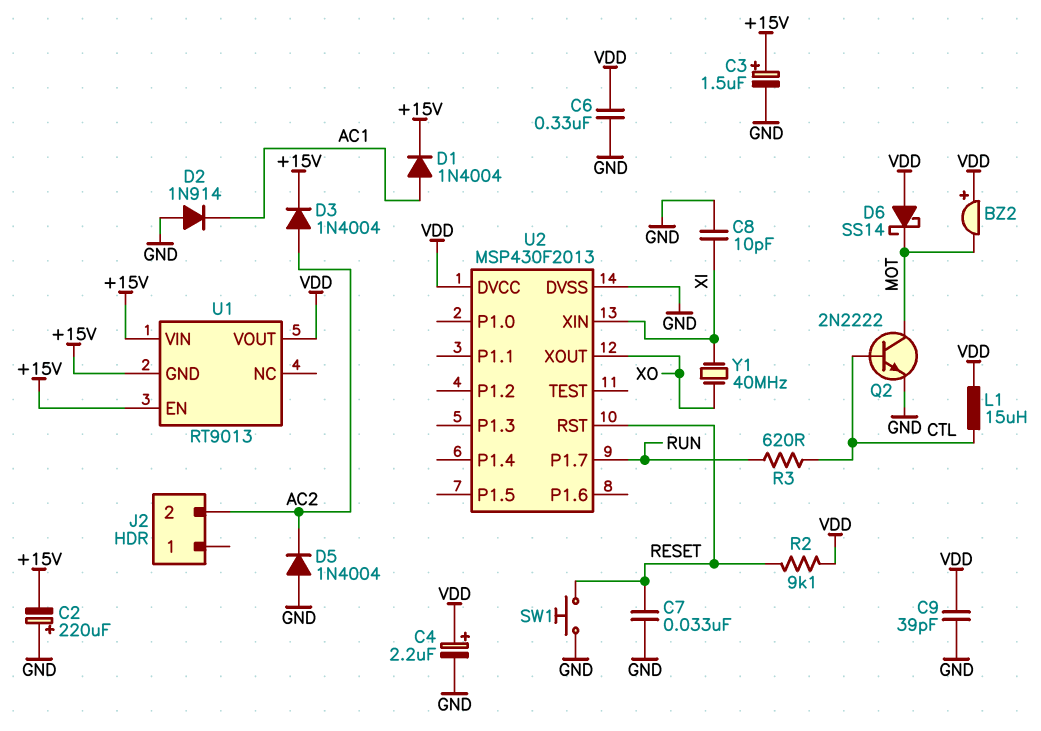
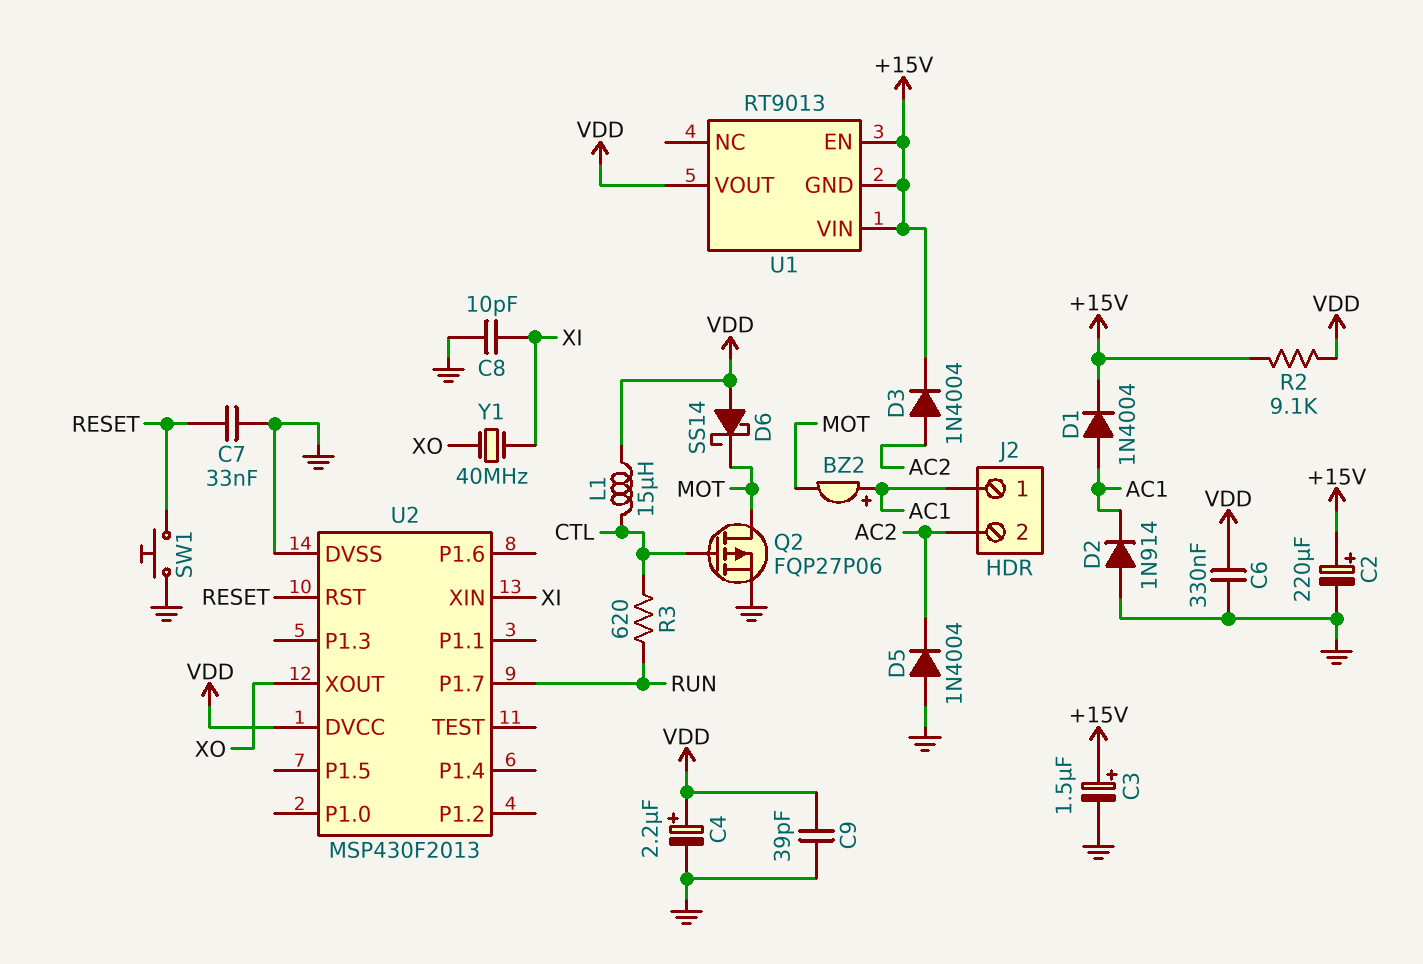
BZ2: buzzer (plus VDD, minus MOT) -> buzzer (plus AC1, minus MOT)
C2: 220uF (plus GND, minus +15V) -> 220uF (plus +15V, minus GND)
J2 pin 1: none -> AC1
Q2: NPN 2N2222 (B CTL, C MOT, E GND) -> PMOS FQP27P06 (G CTL, D MOT, S GND)
R2: 9.1k (RESET, VDD) -> 9.1k (+15V, VDD)

